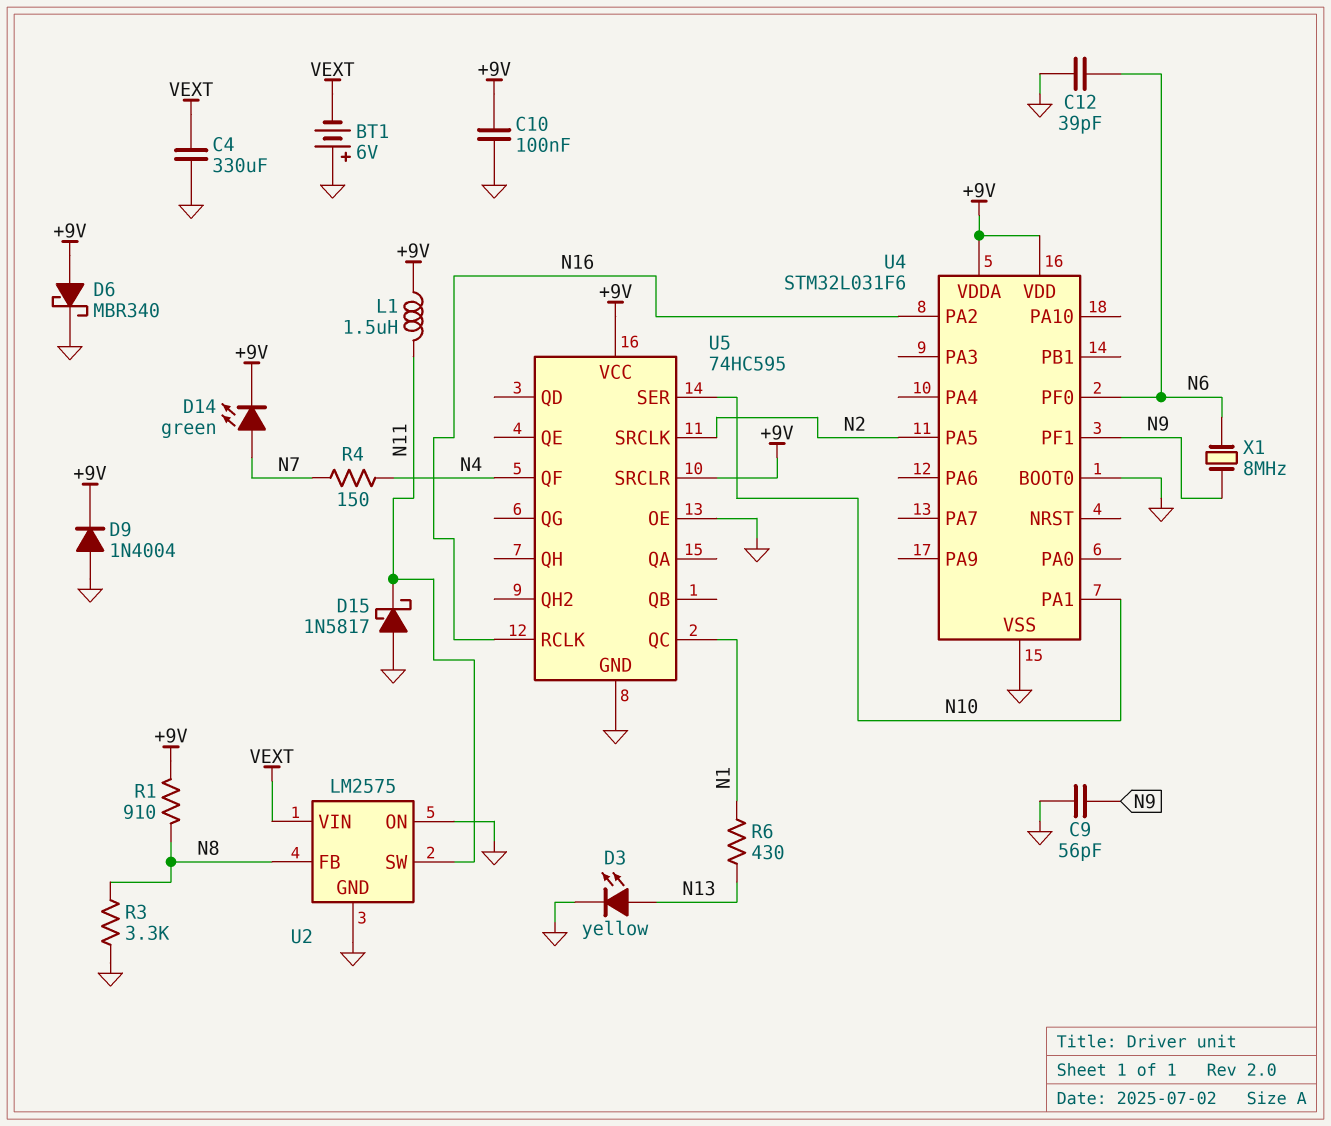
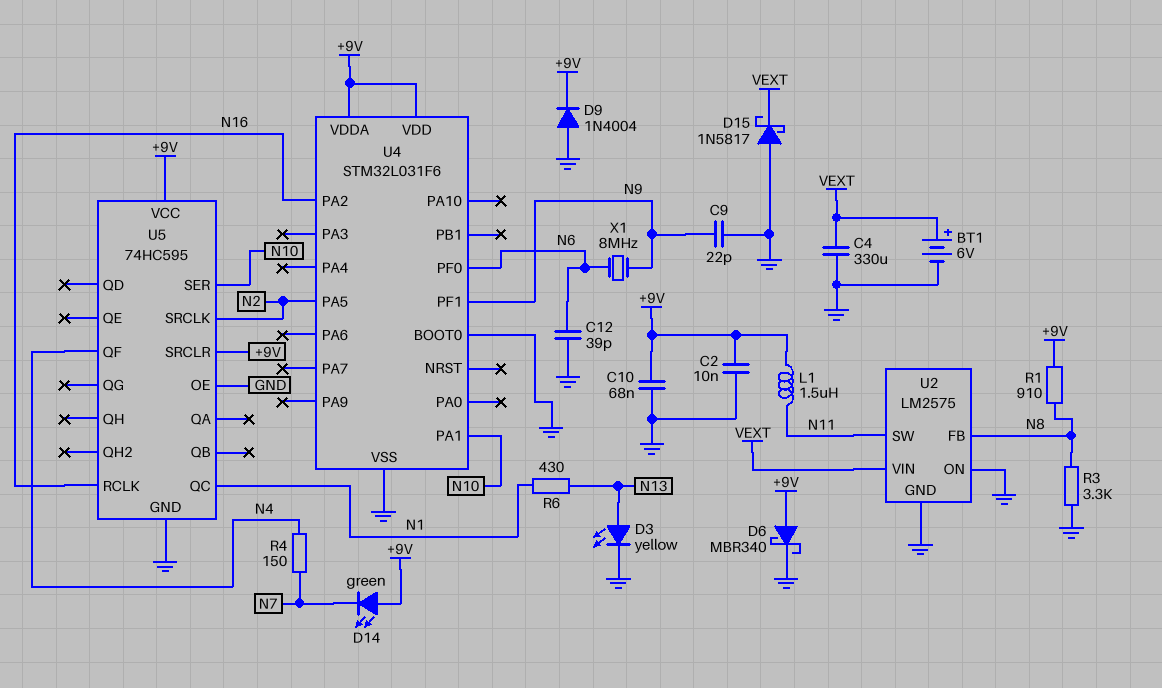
BT1: 6V (plus GND, minus VEXT) -> 6V (plus VEXT, minus GND)
C2: none -> 10nF (+9V, GND)
C9: 56pF (GND, N9) -> 22pF (GND, N9)
C10: 100nF (+9V, GND) -> 68nF (+9V, GND)
D14: LED green (A N7, K +9V) -> LED green (A +9V, K N7)
D15: schottky 1N5817 (A GND, K N11) -> schottky 1N5817 (A GND, K VEXT)

